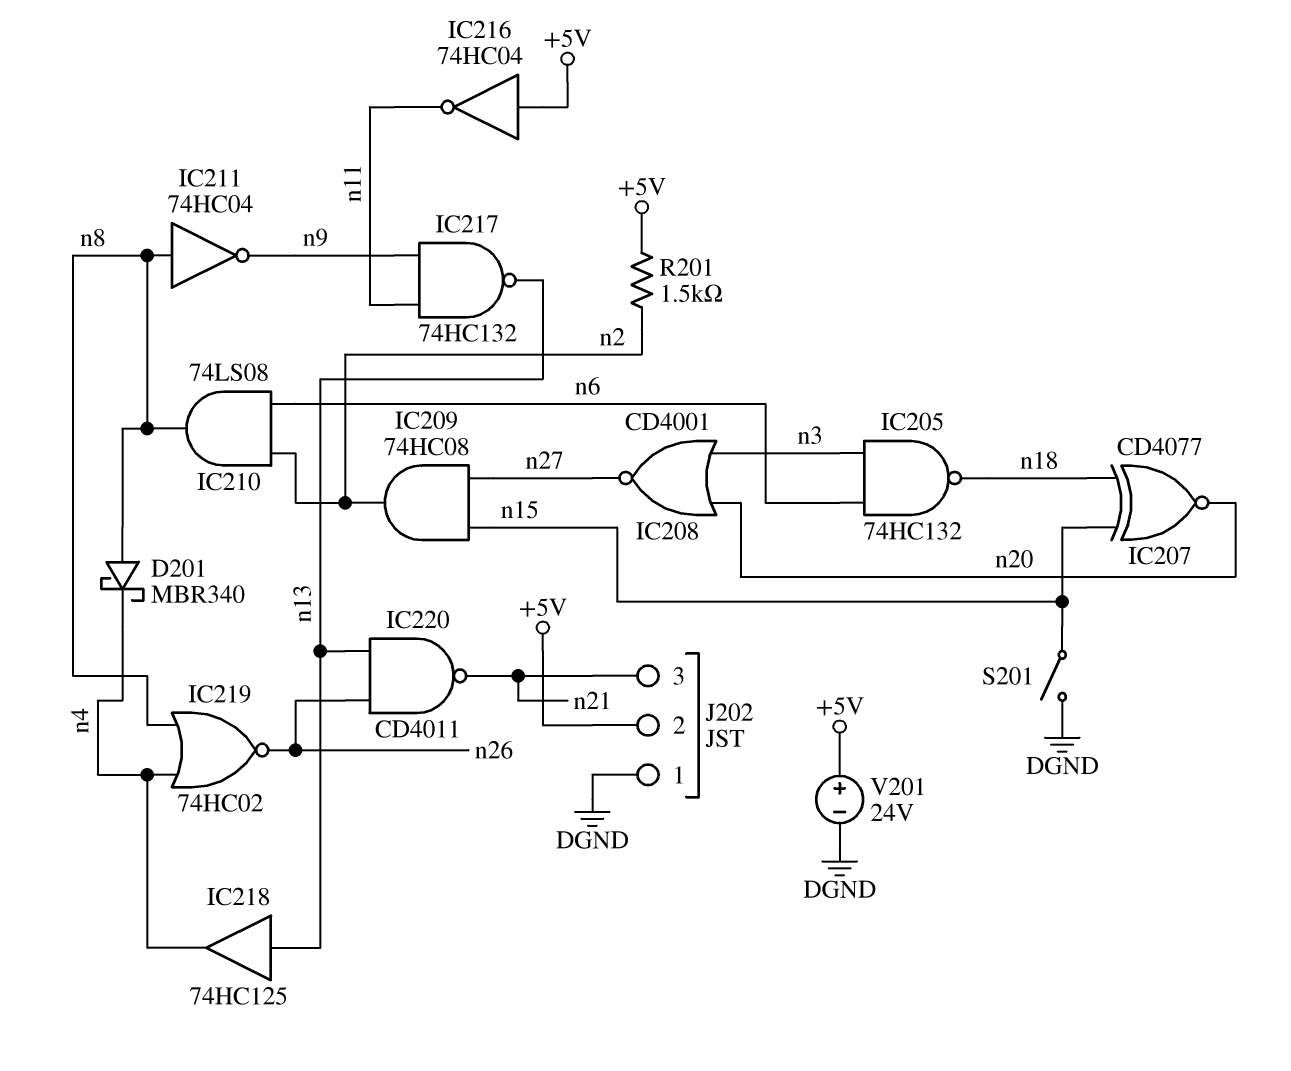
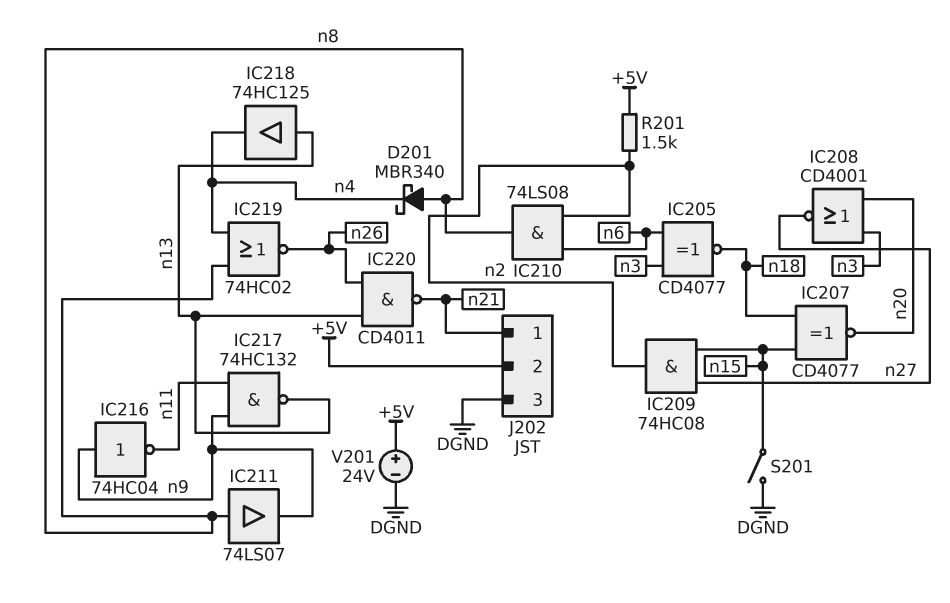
IC205: NAND 74HC132 (in n3, in n6, out n18) -> XNOR CD4077 (in n3, in n6, out n18)
IC211: NOT 74HC04 (in n8, out n9) -> buffer 74LS07 (in n8, out n9)
IC216: NOT 74HC04 (in +5V, out n11) -> NOT 74HC04 (in n9, out n11)
J202 pin 1: DGND -> n21
J202 pin 3: n21 -> DGND

